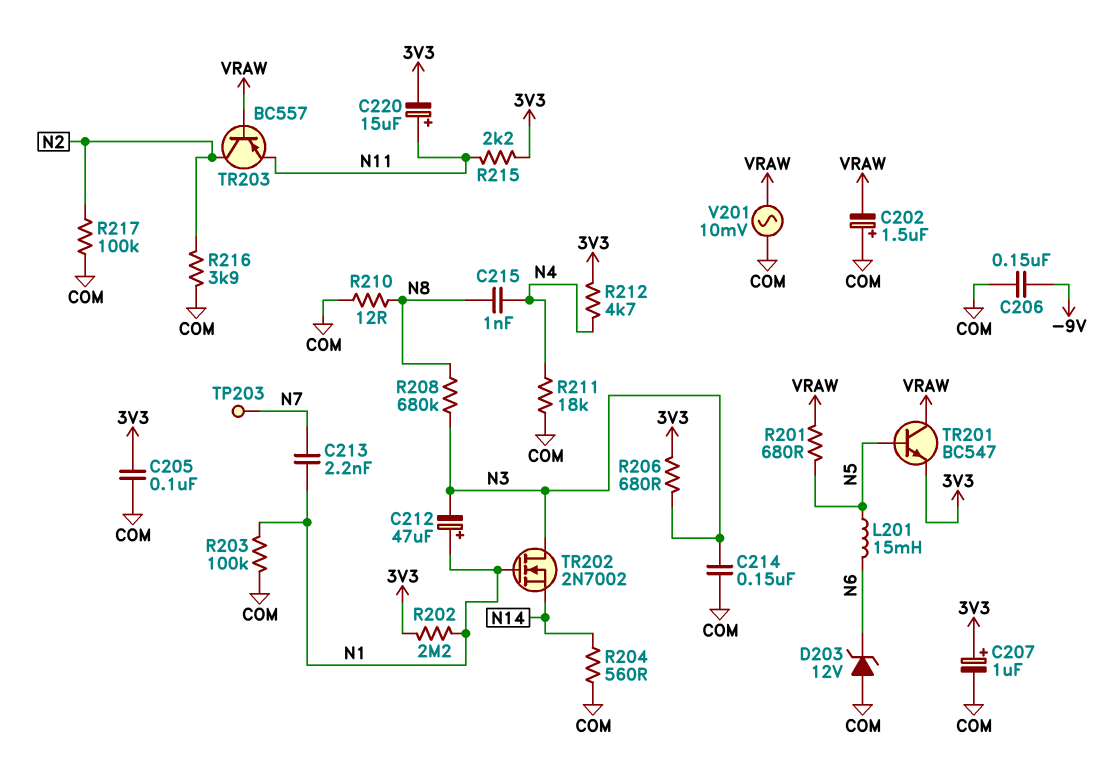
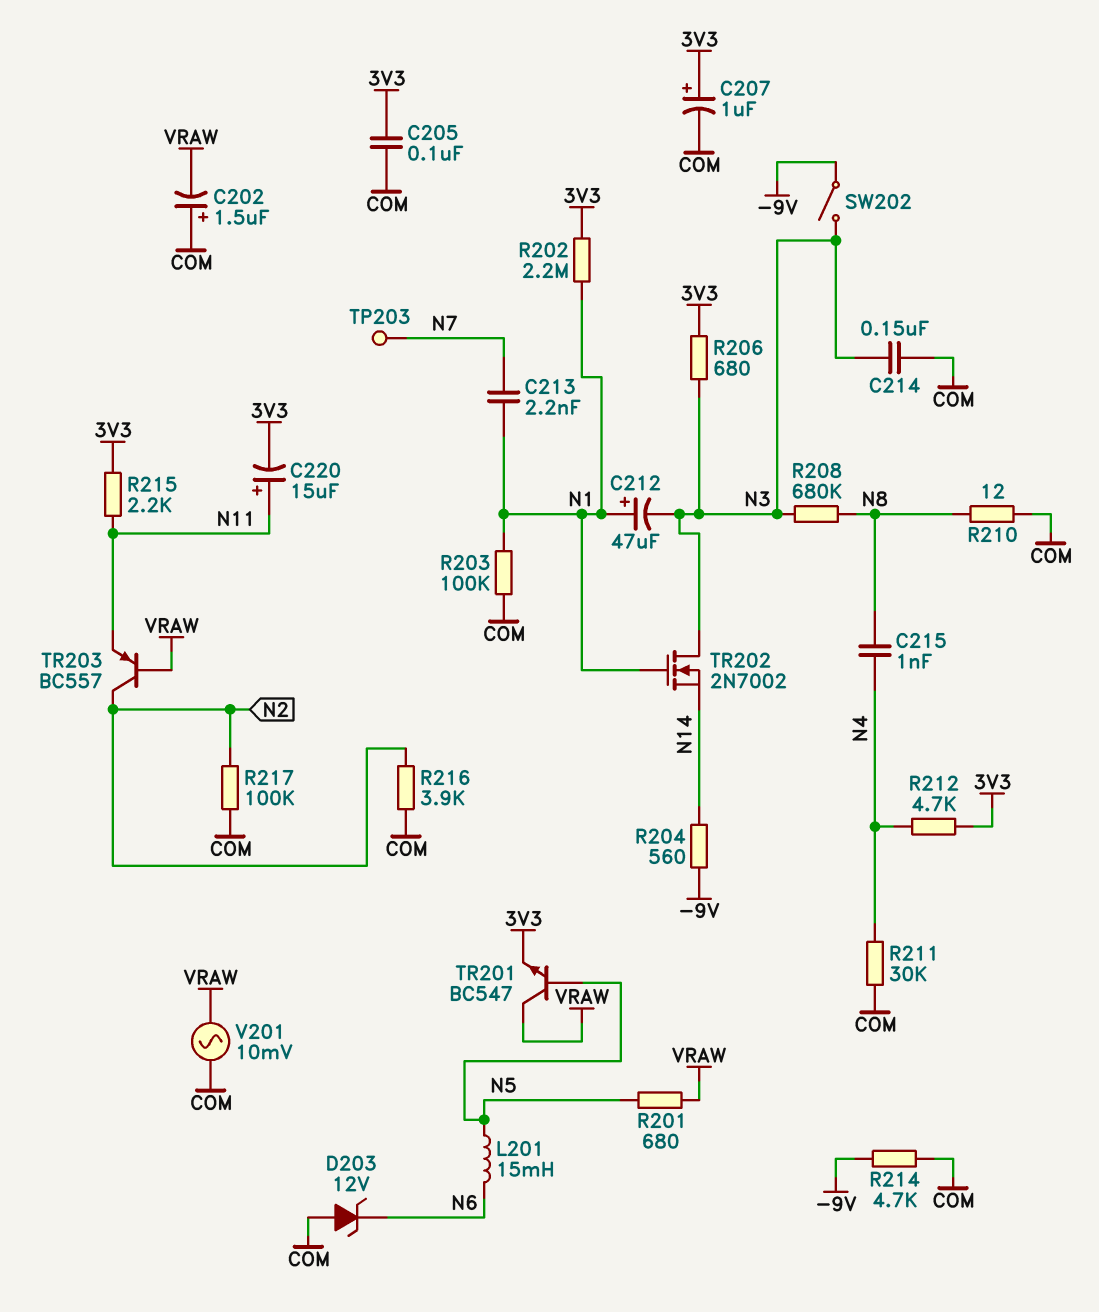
C206: 150nF (-9V, COM) -> none
R204: 560 (COM, N14) -> 560 (-9V, N14)
R211: 18k (COM, N4) -> 30k (COM, N4)
R214: none -> 4.7k (-9V, COM)
SW202: none -> switch (-9V, N3)

